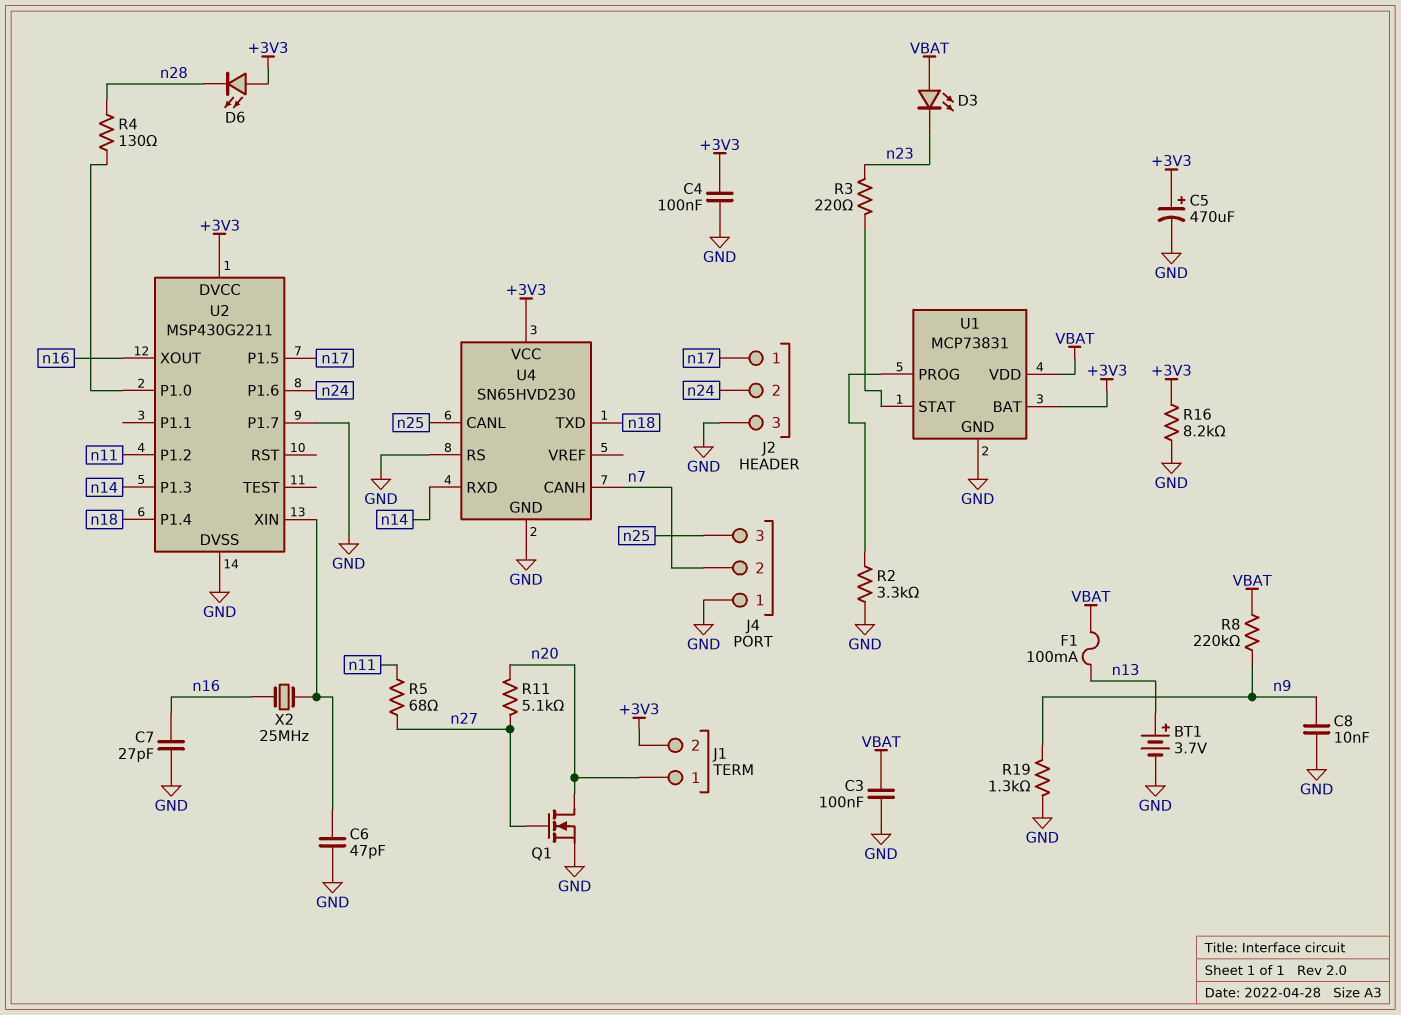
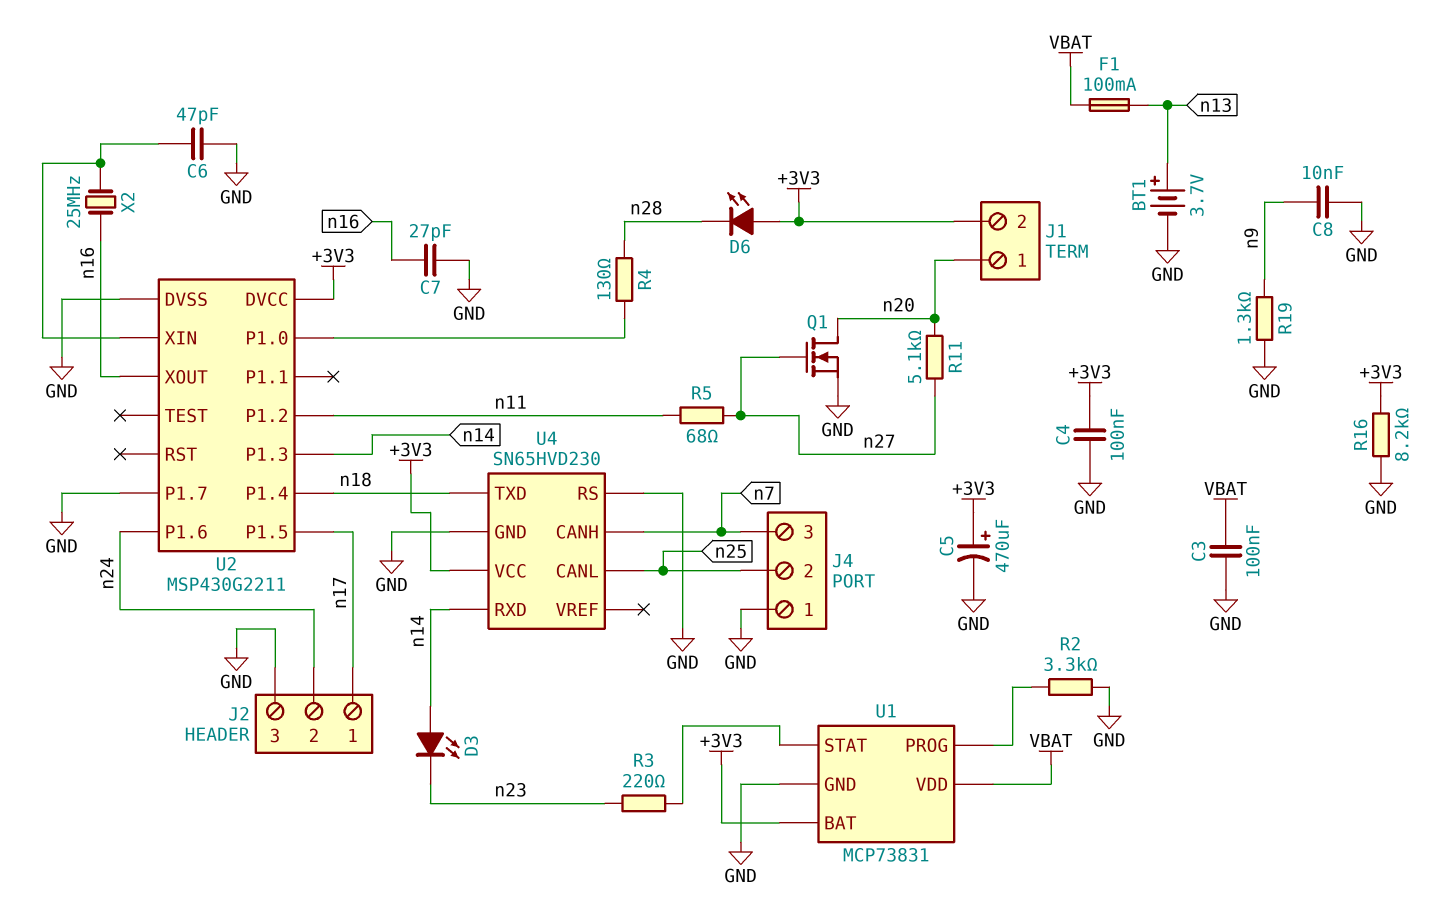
D3: LED (A VBAT, K n23) -> LED (A n14, K n23)
J4 pin 2: n7 -> n25
J4 pin 3: n25 -> n7
R8: 220k (VBAT, n9) -> none

